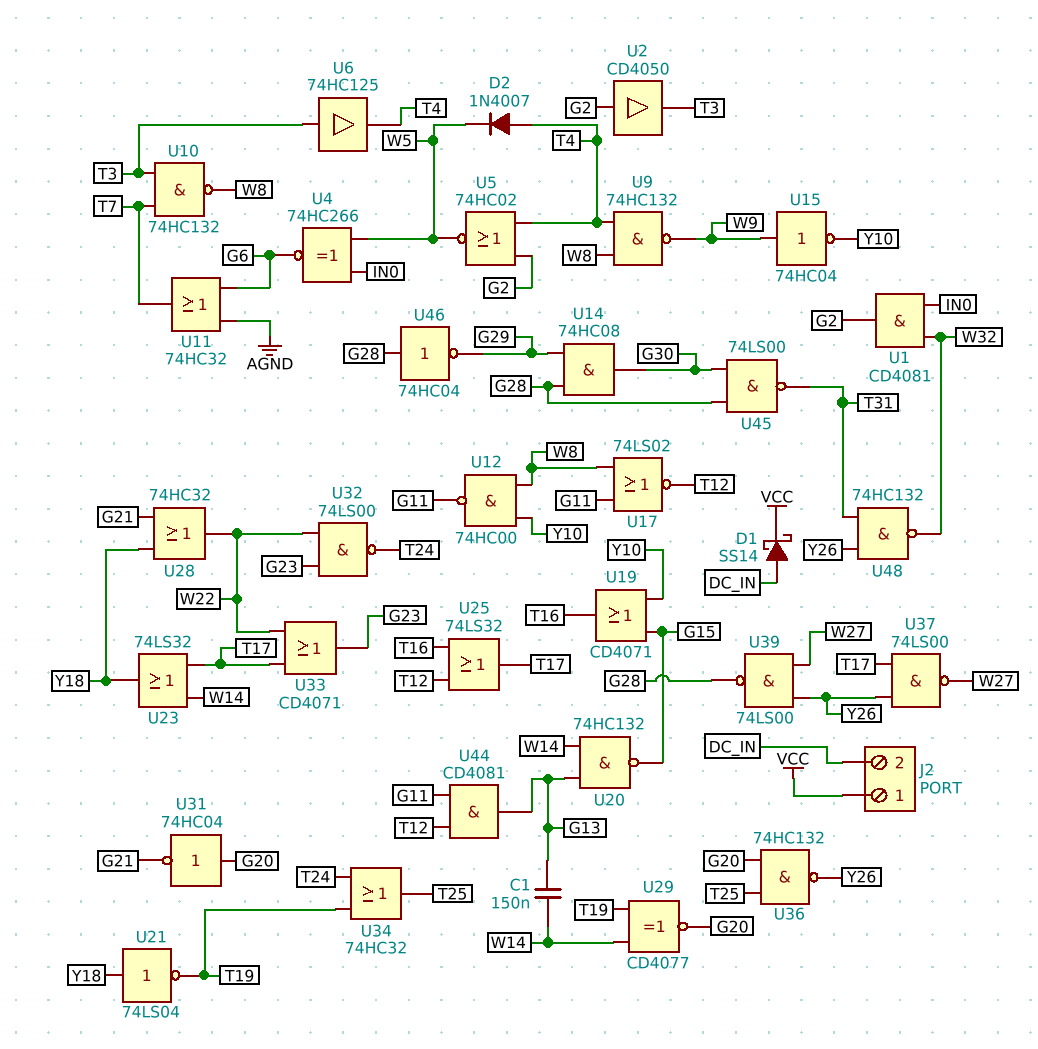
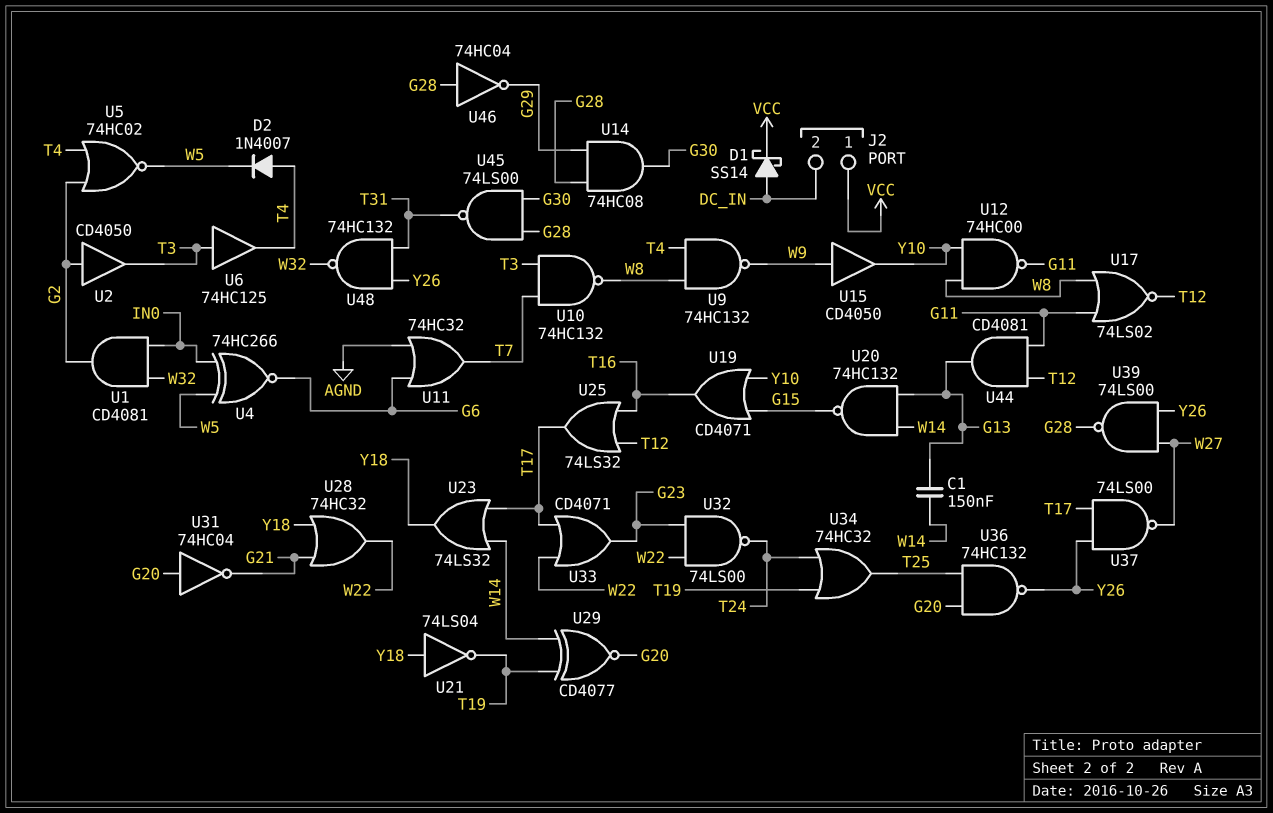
U15: NOT 74HC04 (in W9, out Y10) -> buffer CD4050 (in W9, out Y10)

